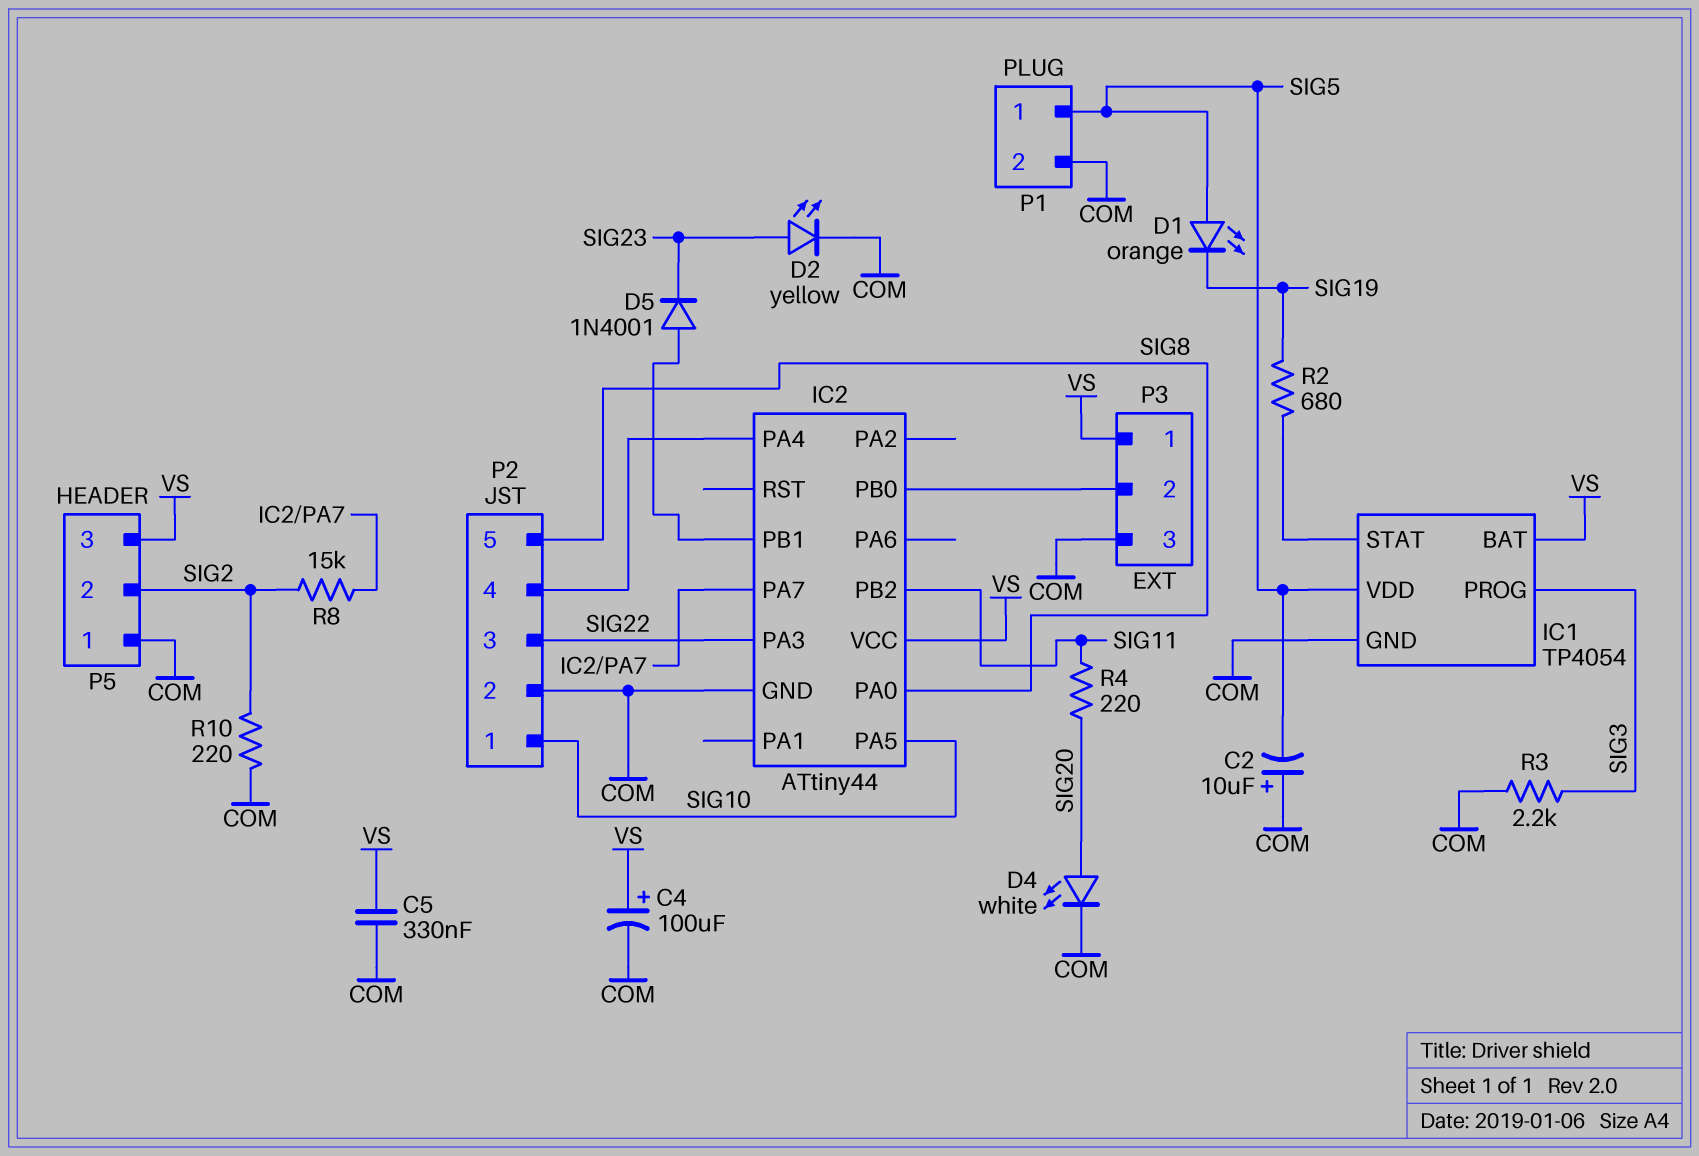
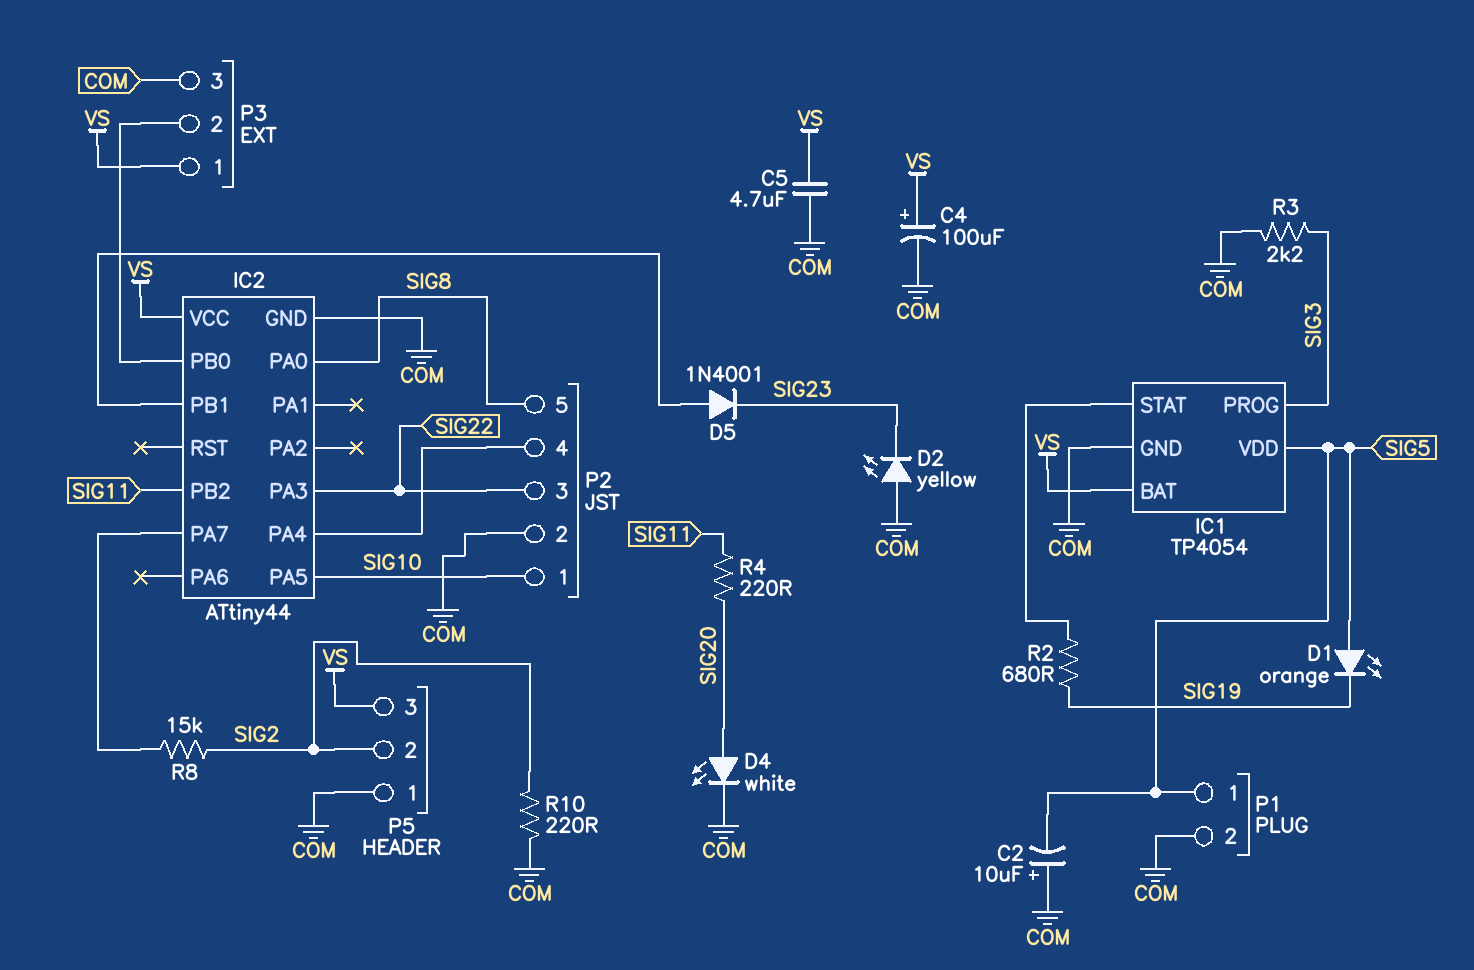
C5: 330nF (COM, VS) -> 4.7uF (COM, VS)
D2: LED yellow (A SIG23, K COM) -> LED yellow (A COM, K SIG23)

